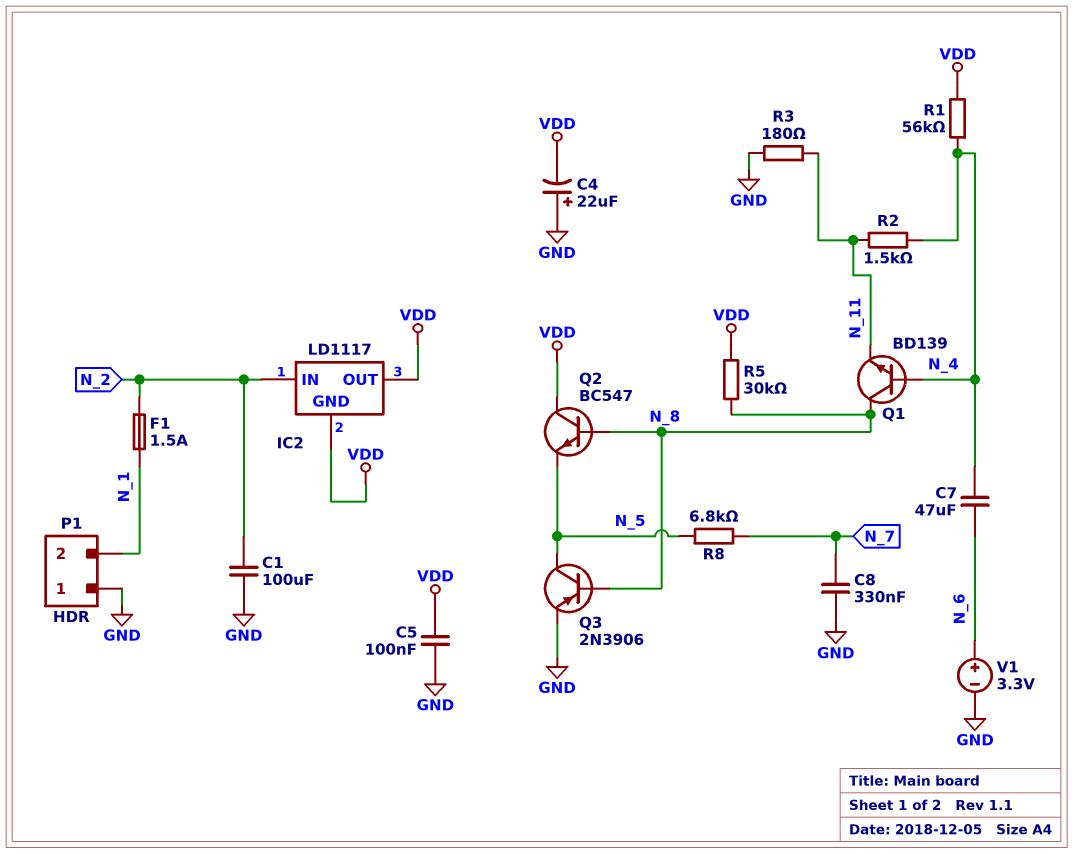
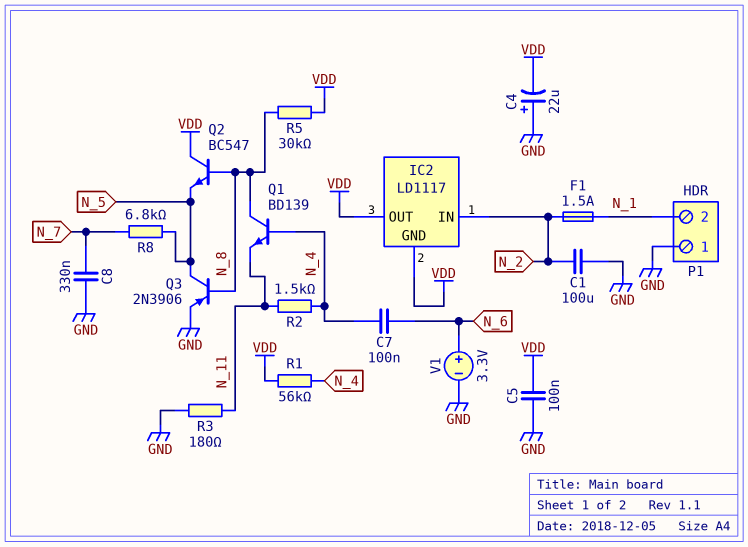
C7: 47uF (N_4, N_6) -> 100nF (N_4, N_6)

